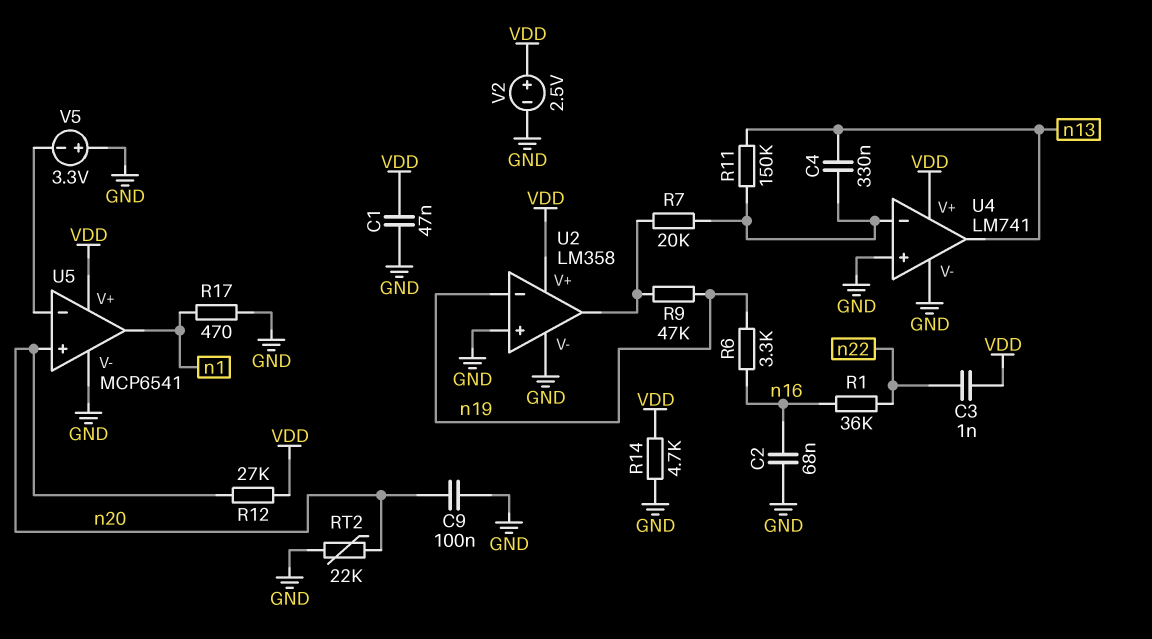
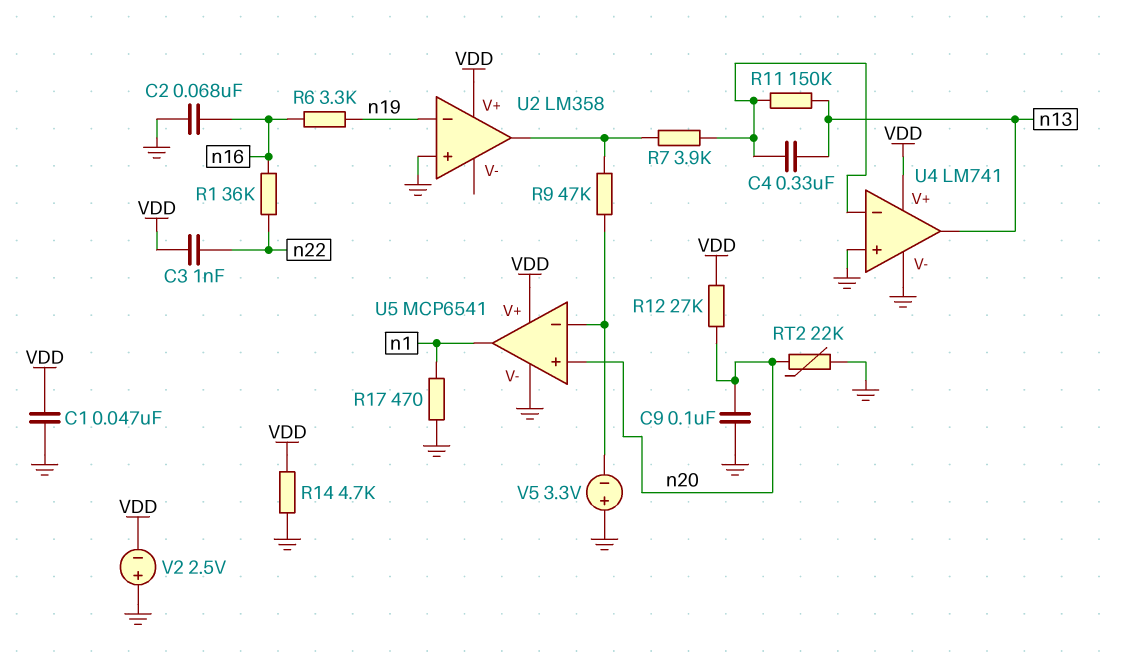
R7: 20k (U2/out, U4/in-) -> 3.9k (U2/out, U4/in-)
R9: 47k (U2/out, n19) -> 47k (U2/out, U5/in-)
U2 pin V-: GND -> none
V2: 2.5V (plus VDD, minus GND) -> 2.5V (plus GND, minus VDD)

